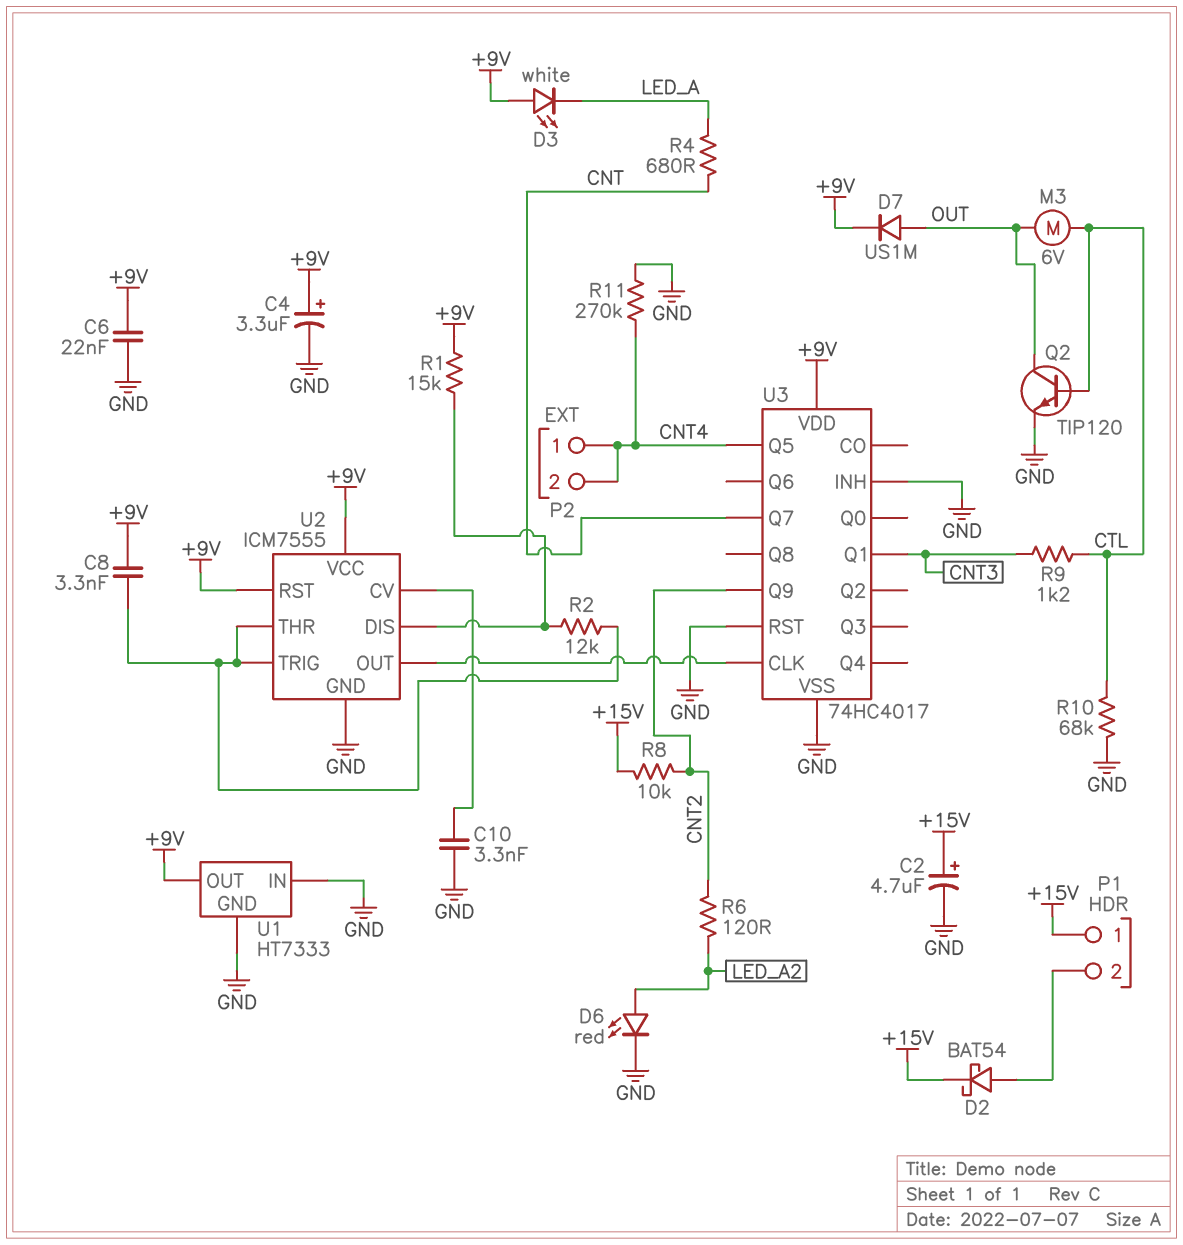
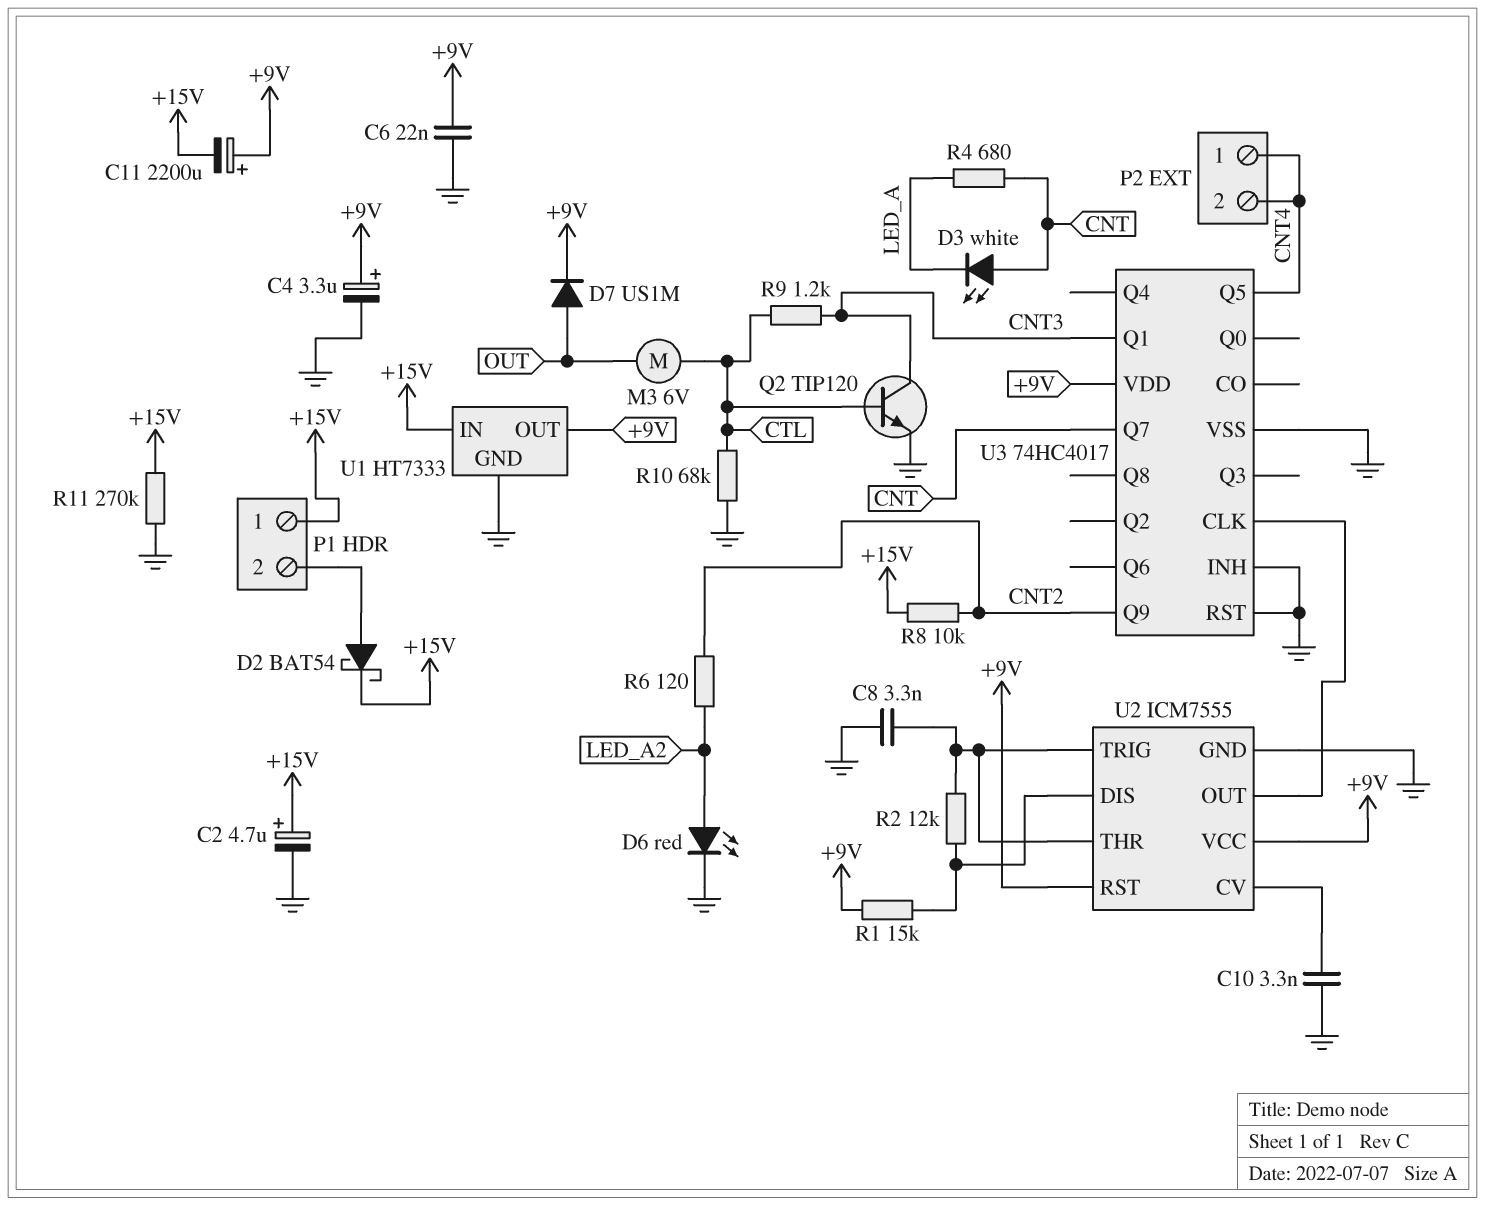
C8: 3.3nF (+9V, U2/THR) -> 3.3nF (GND, U2/THR)
C11: none -> 2200uF (plus +9V, minus +15V)
D3: LED white (A +9V, K LED_A) -> LED white (A CNT, K LED_A)
Q2: NPN TIP120 (B CTL, C OUT, E GND) -> NPN TIP120 (B CTL, C CNT3, E GND)
R11: 270k (CNT4, GND) -> 270k (+15V, GND)
U1 pin IN: GND -> +15V

